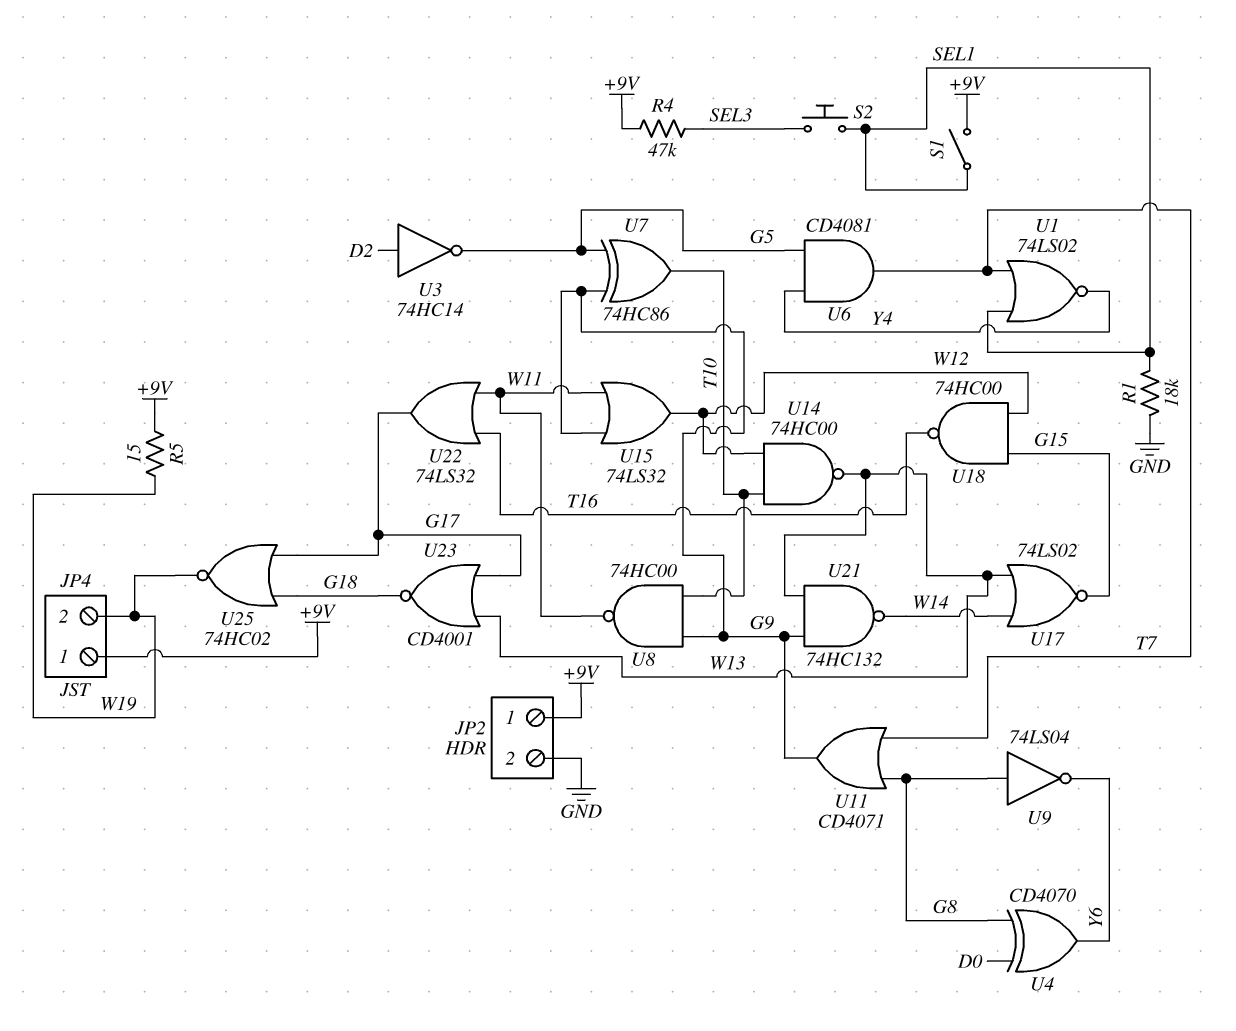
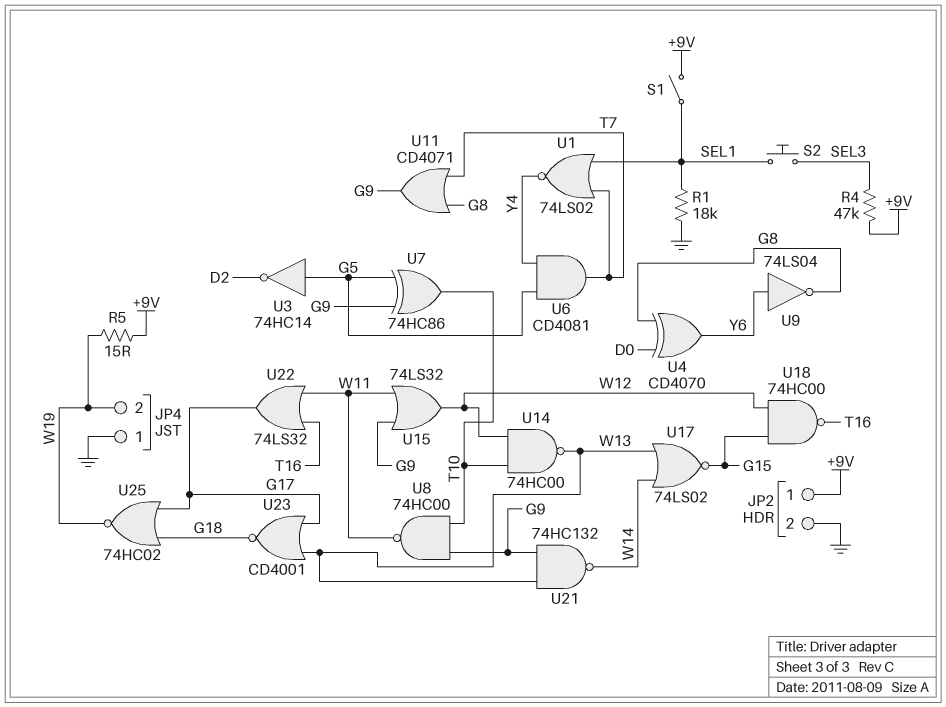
JP4 pin 1: +9V -> GND
U3: NOT 74HC14 (in D2, out G5) -> NOT 74HC14 (in G5, out D2)
U9: NOT 74LS04 (in G8, out Y6) -> NOT 74LS04 (in Y6, out G8)

